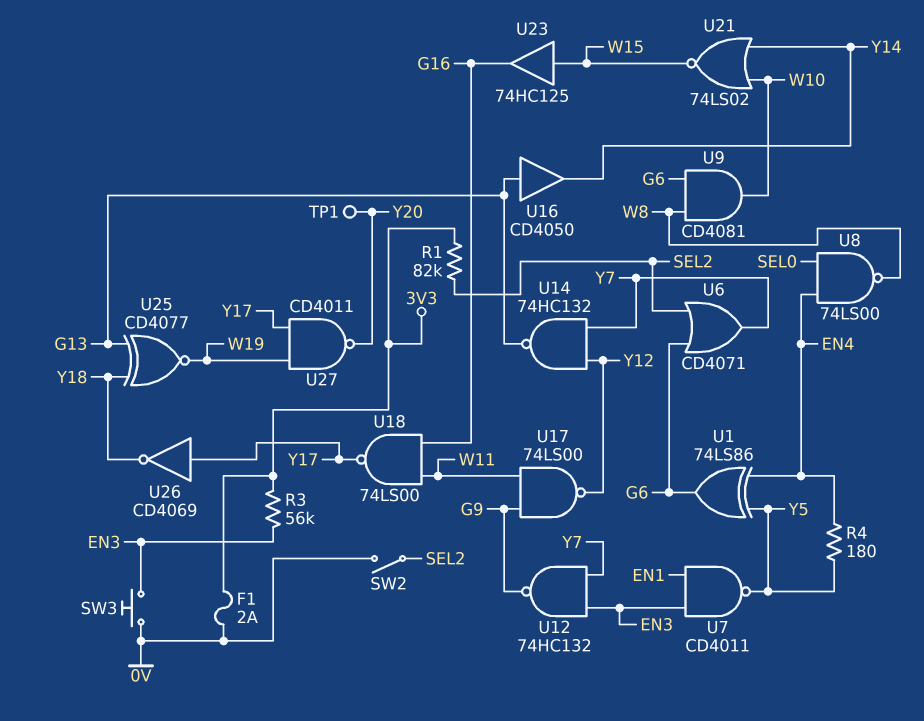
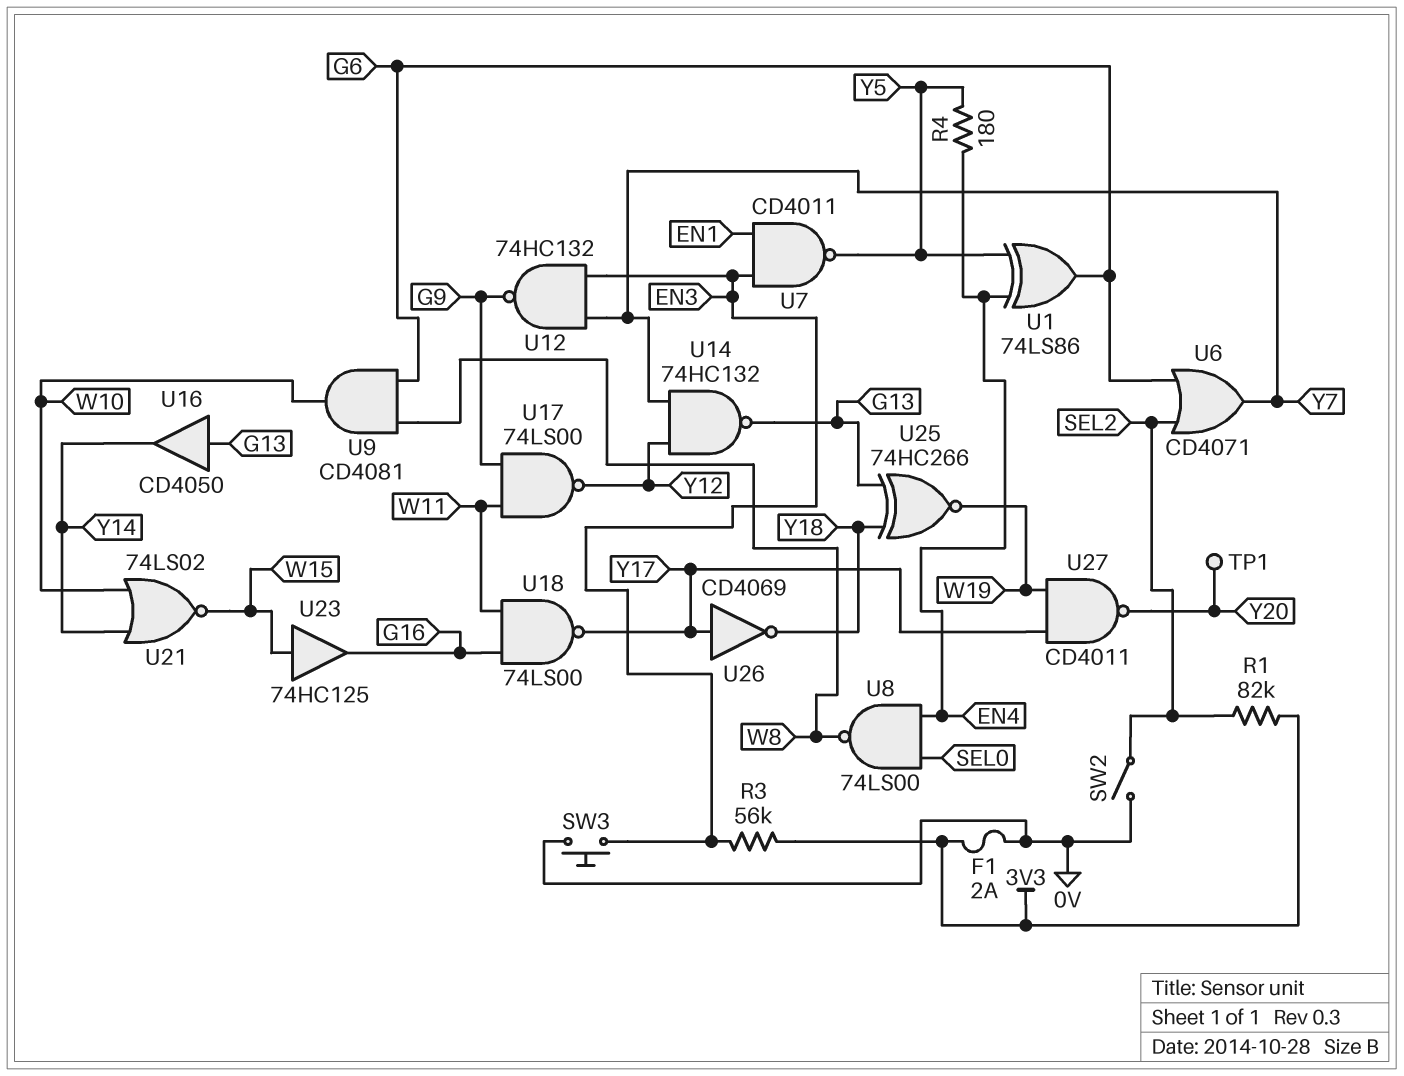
U25: XNOR CD4077 (in G13, in Y18, out W19) -> XNOR 74HC266 (in G13, in Y18, out W19)

